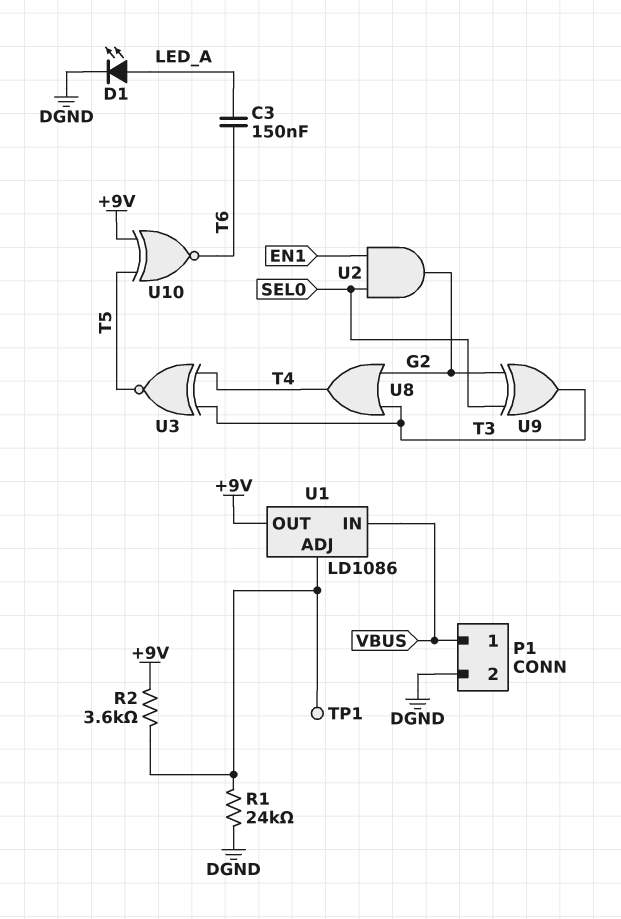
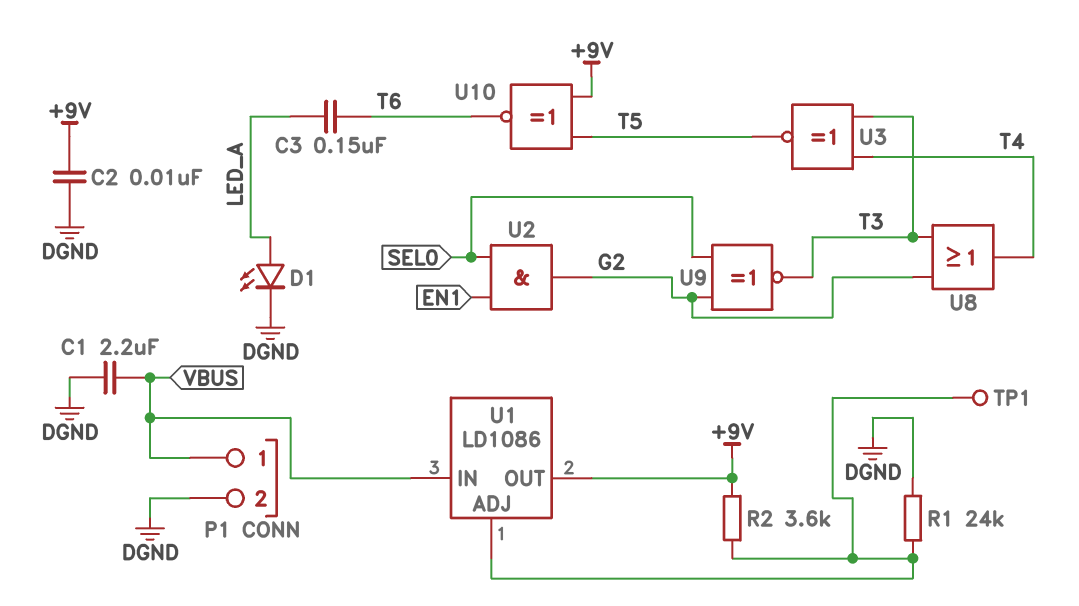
C1: none -> 2.2uF (DGND, VBUS)
C2: none -> 10nF (+9V, DGND)
U9: XOR (in G2, in SEL0, out T3) -> XNOR (in G2, in SEL0, out T3)

